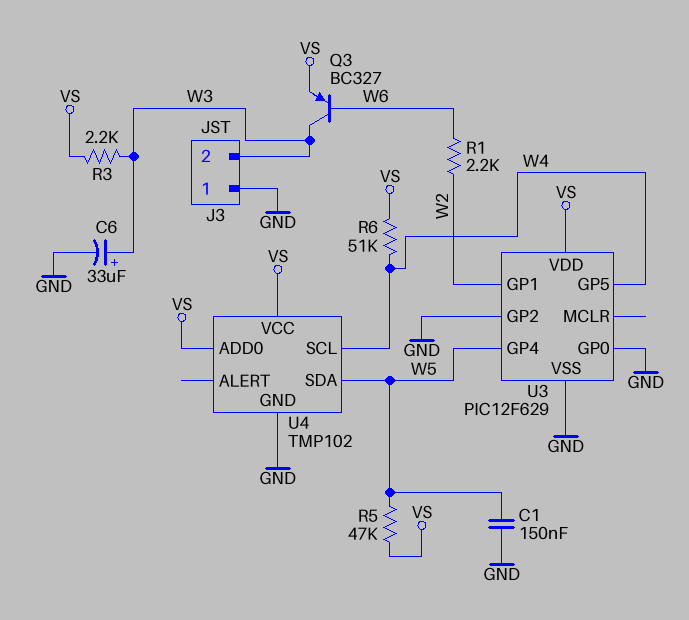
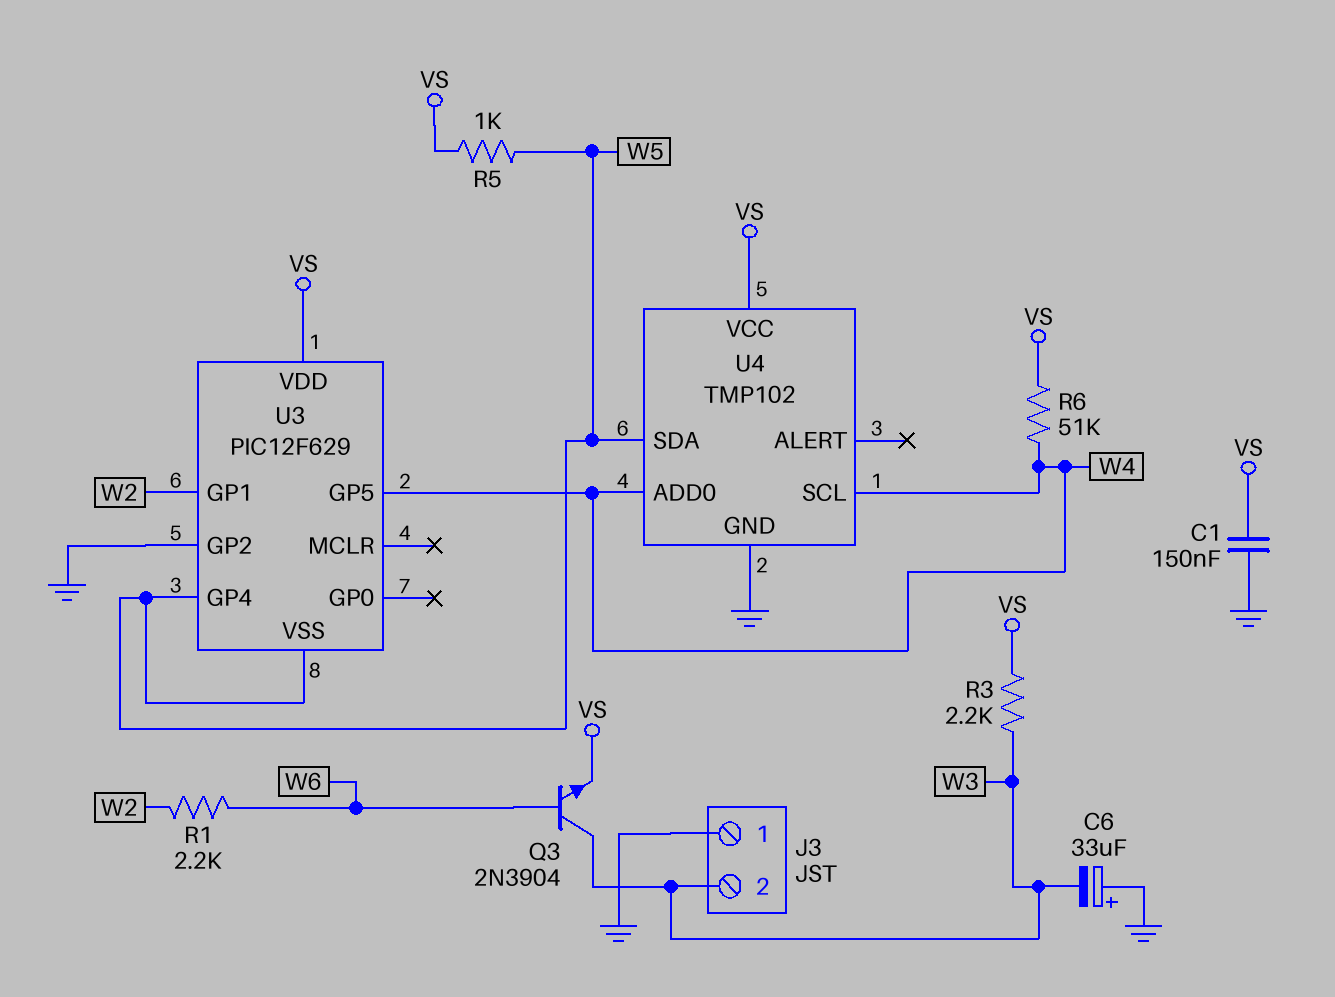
C1: 150nF (GND, W5) -> 150nF (GND, VS)
C6: 33uF (plus W3, minus GND) -> 33uF (plus GND, minus W3)
Q3: PNP BC327 (B W6, C W3, E VS) -> NPN 2N3904 (B W6, C W3, E VS)
R5: 47k (VS, W5) -> 1k (VS, W5)
U3 pin GP0: GND -> none
U3 pin VSS: GND -> W5
U4 pin ADD0: VS -> W4

